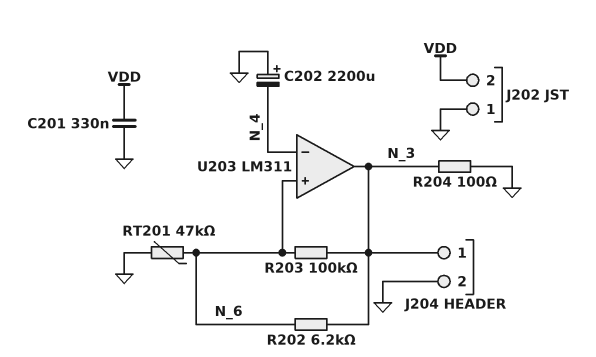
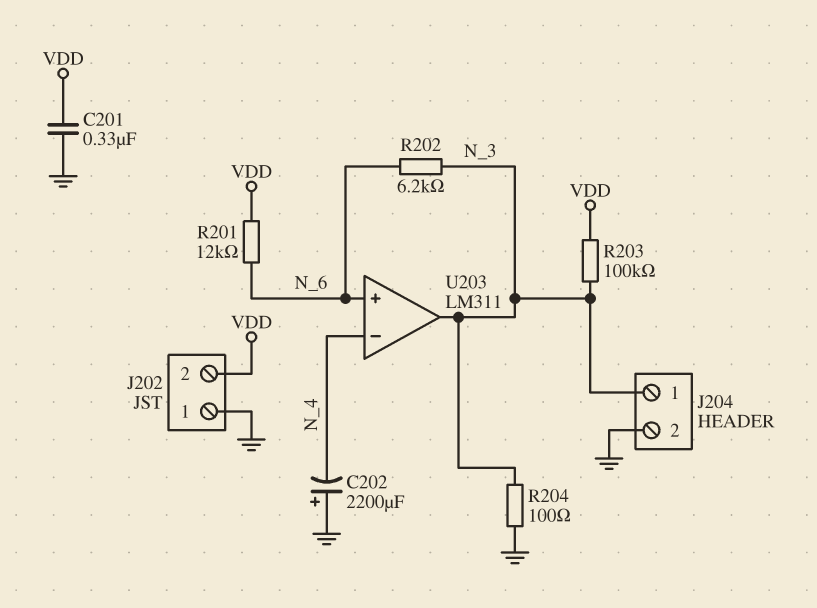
R201: none -> 12k (N_6, VDD)
R203: 100k (N_3, N_6) -> 100k (N_3, VDD)
RT201: 47k (GND, N_6) -> none

